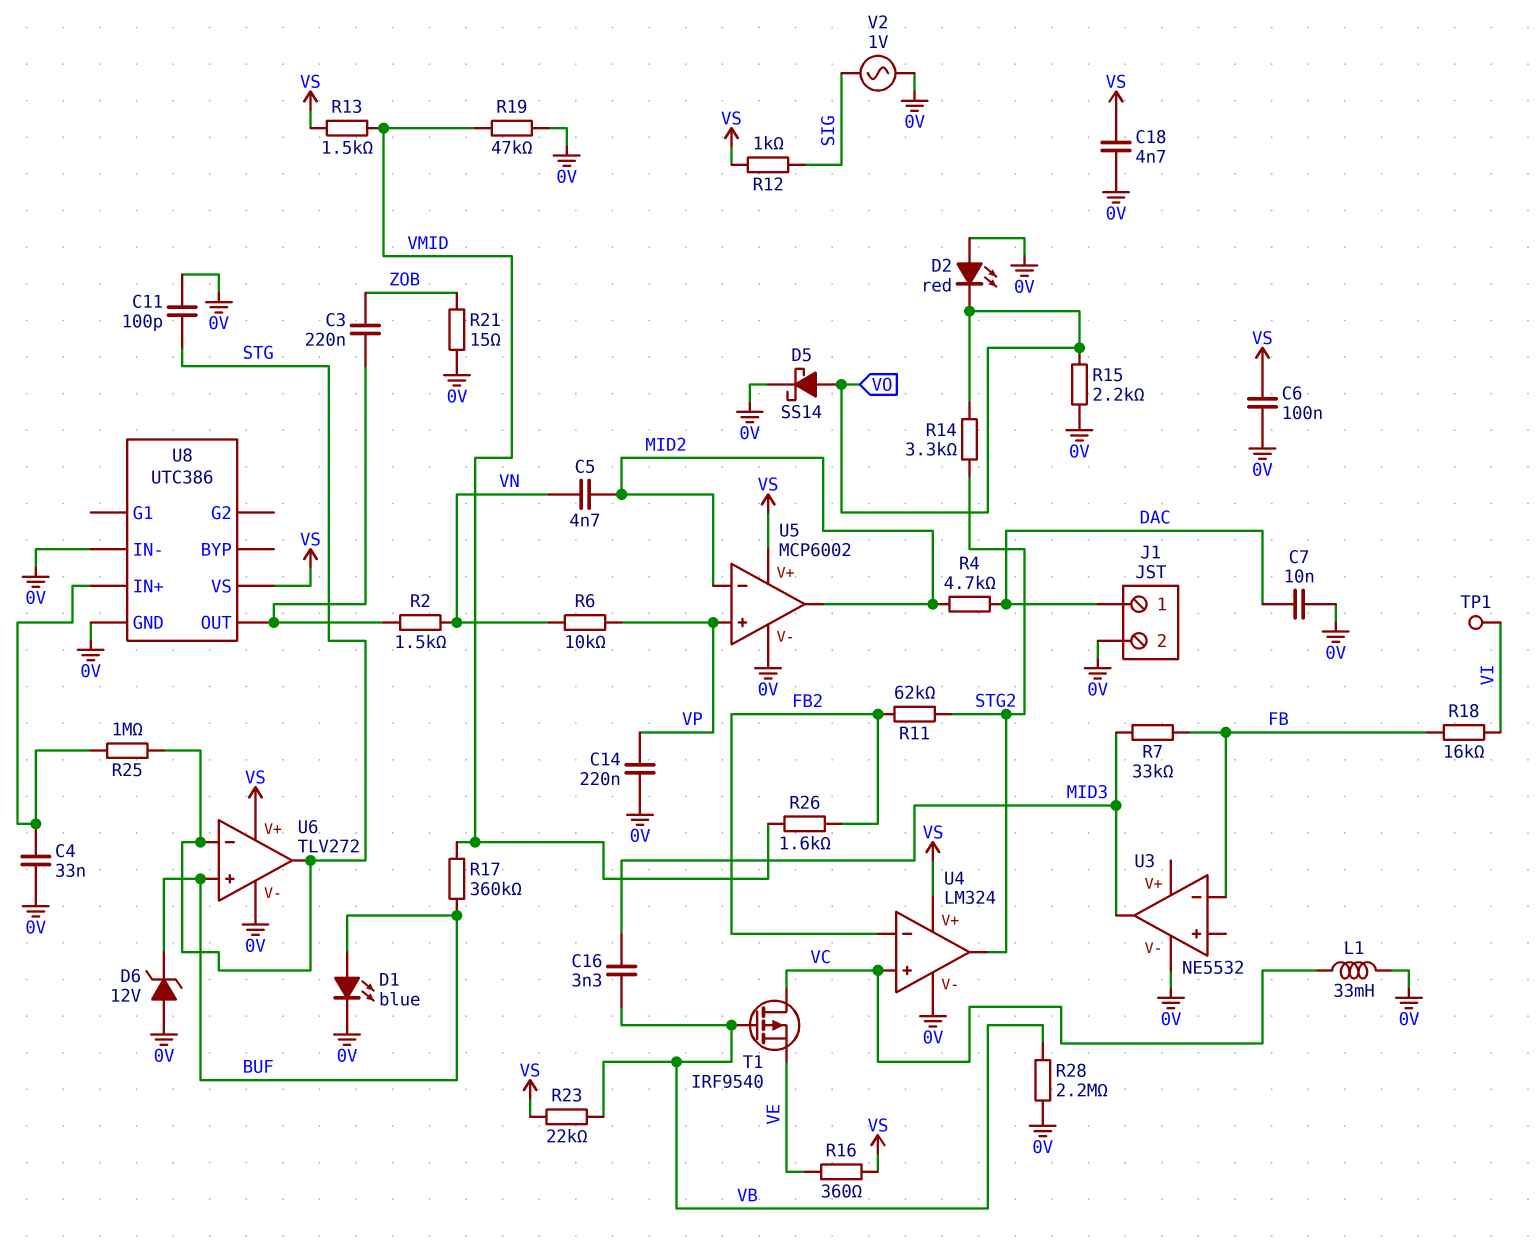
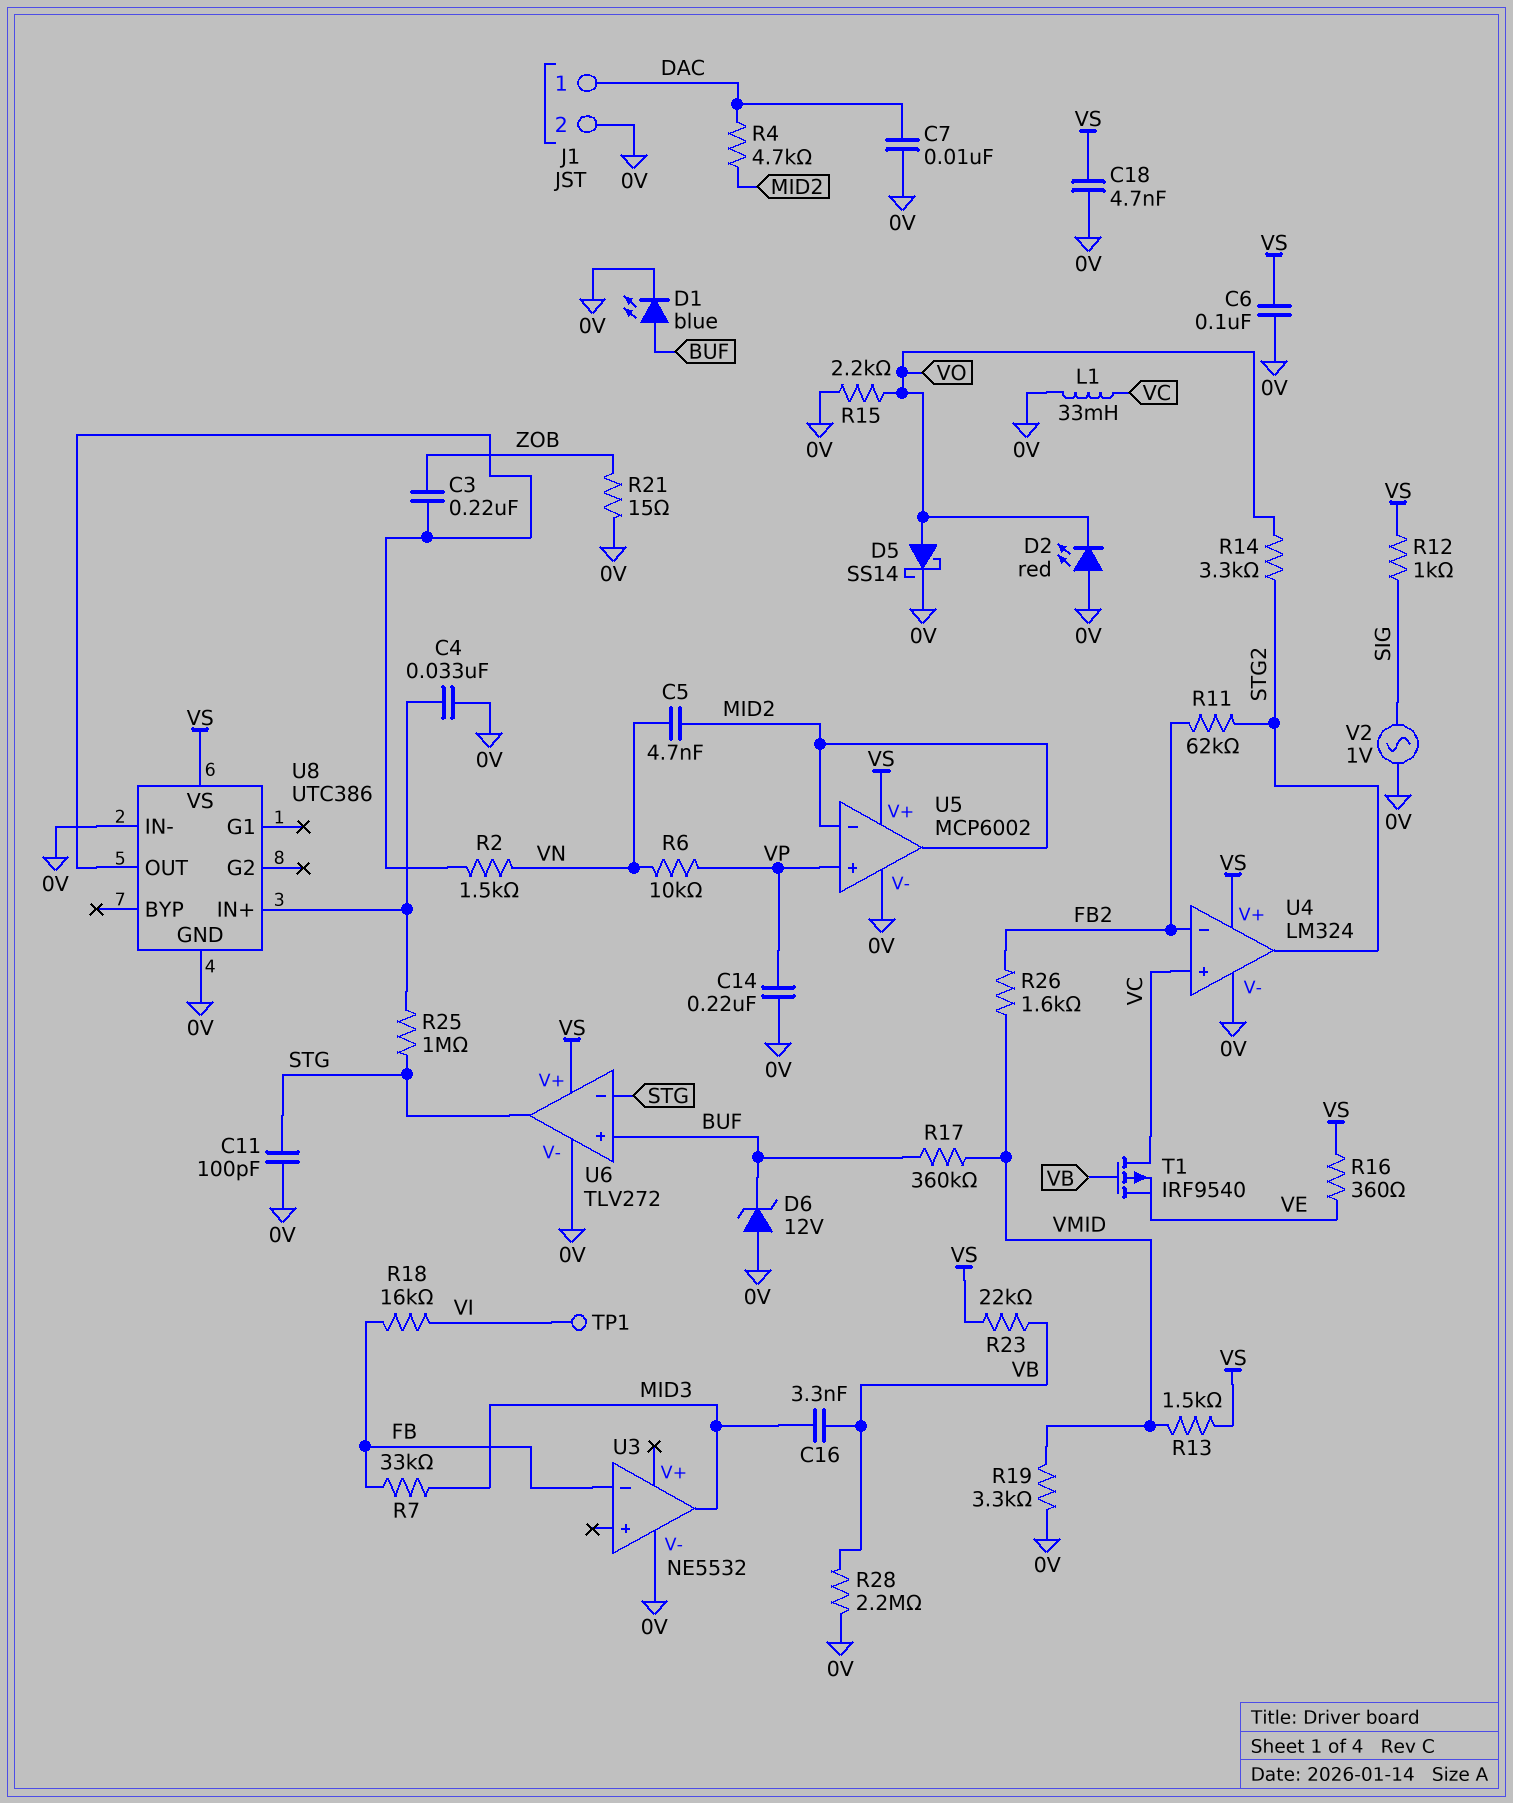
R19: 47k (0V, VMID) -> 3.3k (0V, VMID)

